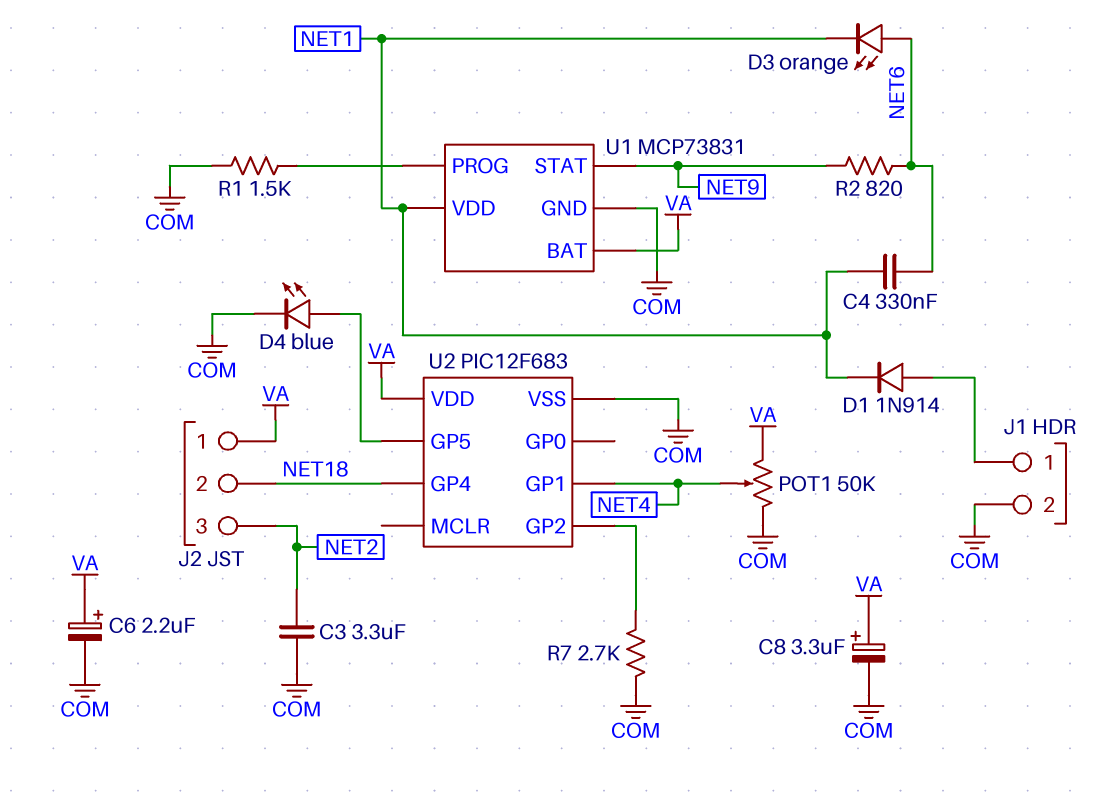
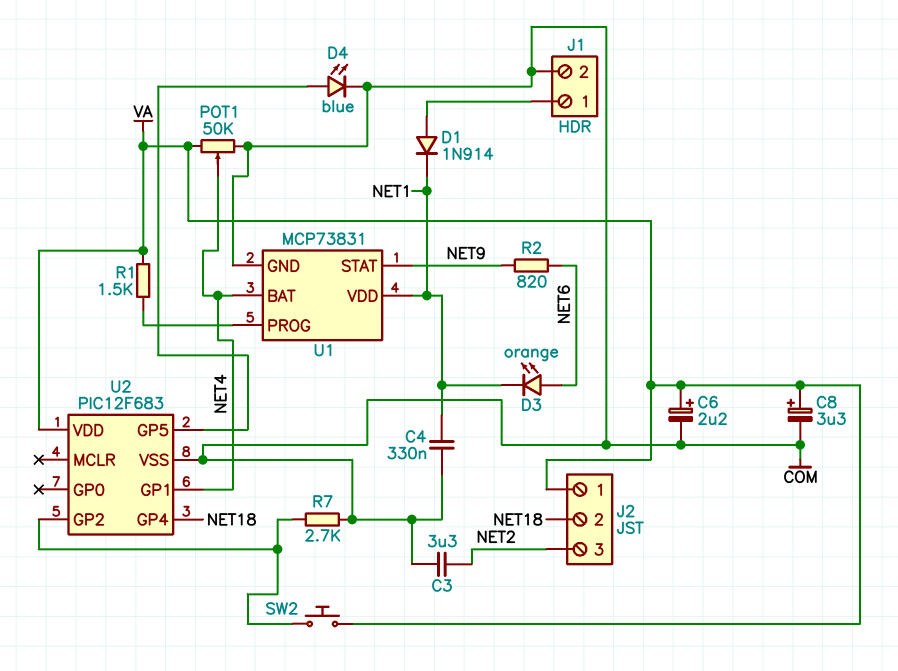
C4: 330nF (NET1, NET6) -> 330nF (COM, NET1)
R1: 1.5k (COM, U1/PROG) -> 1.5k (U1/PROG, VA)
SW2: none -> button (U2/GP2, VA)
U1 pin BAT: VA -> NET4

